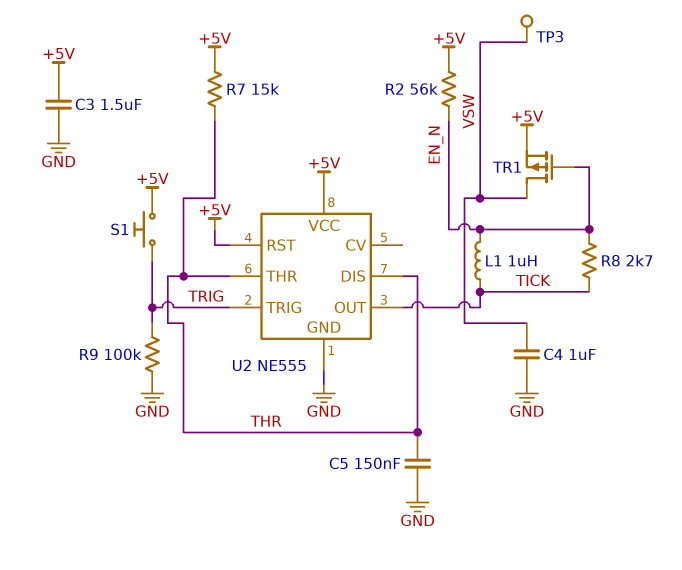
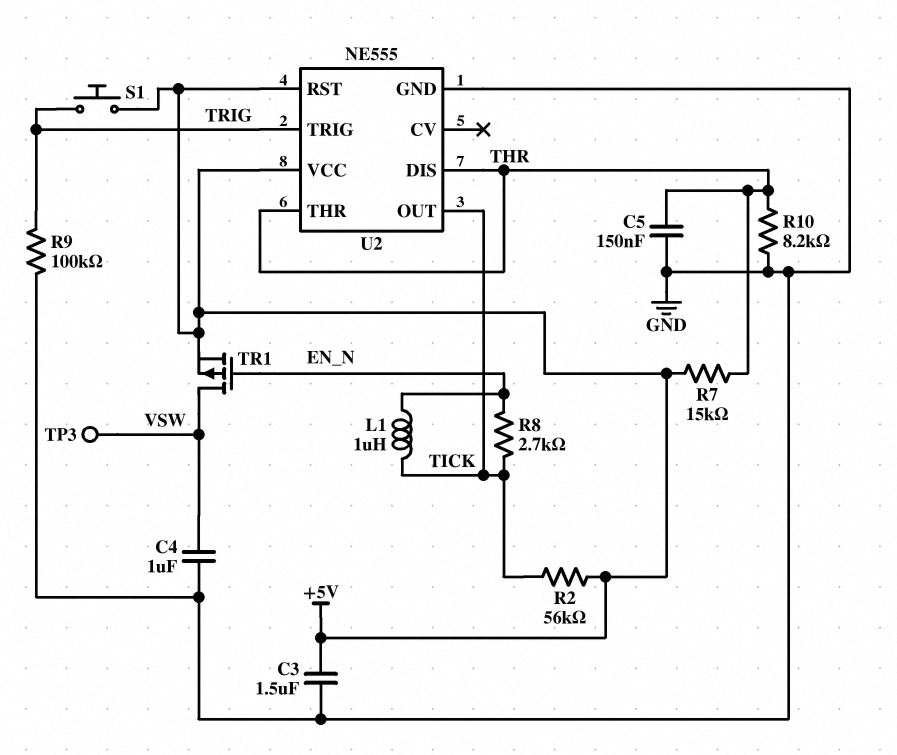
R2: 56k (+5V, EN_N) -> 56k (+5V, TICK)
R10: none -> 8.2k (GND, THR)

